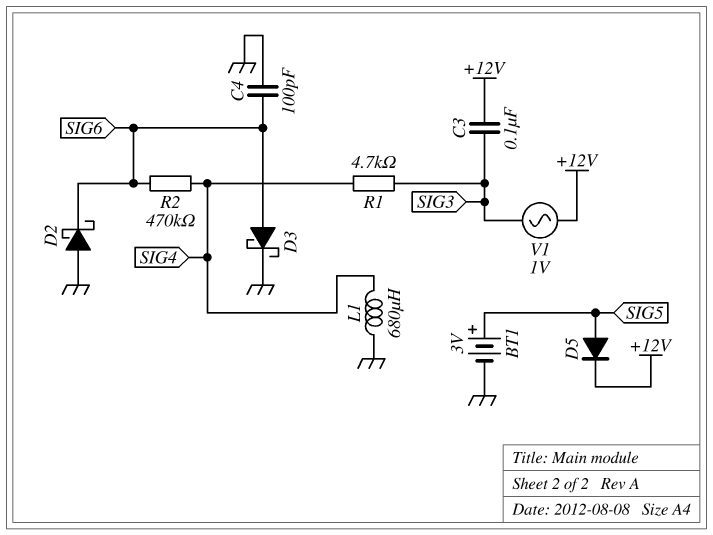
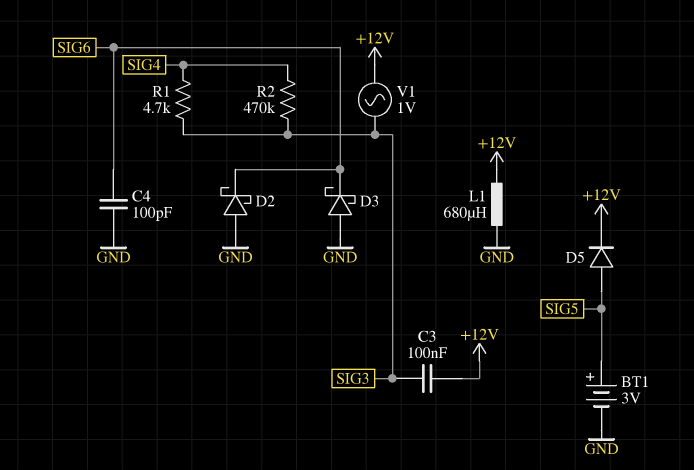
D3: schottky (A SIG6, K GND) -> schottky (A GND, K SIG6)
L1: 680uH (GND, SIG4) -> 680uH (+12V, GND)
R2: 470k (SIG4, SIG6) -> 470k (SIG3, SIG4)

